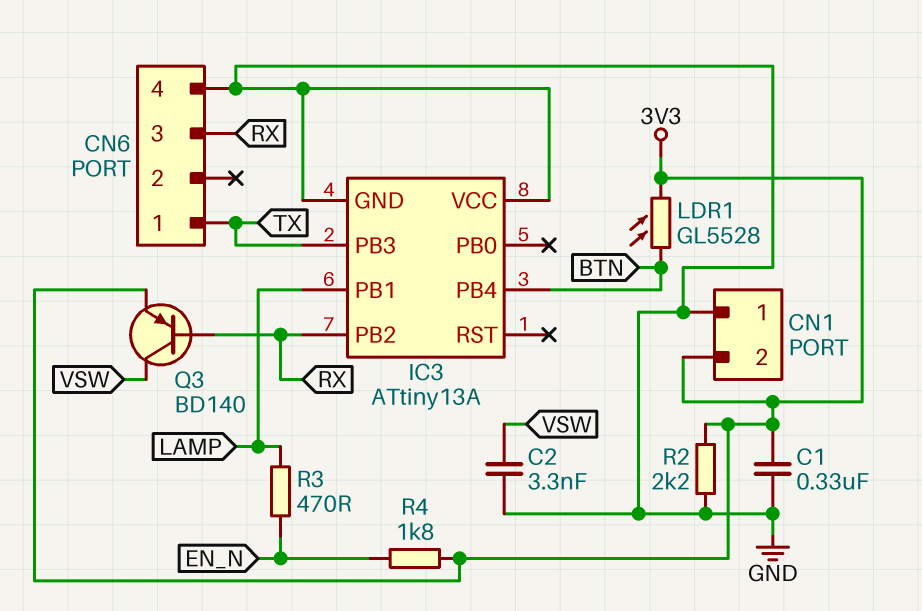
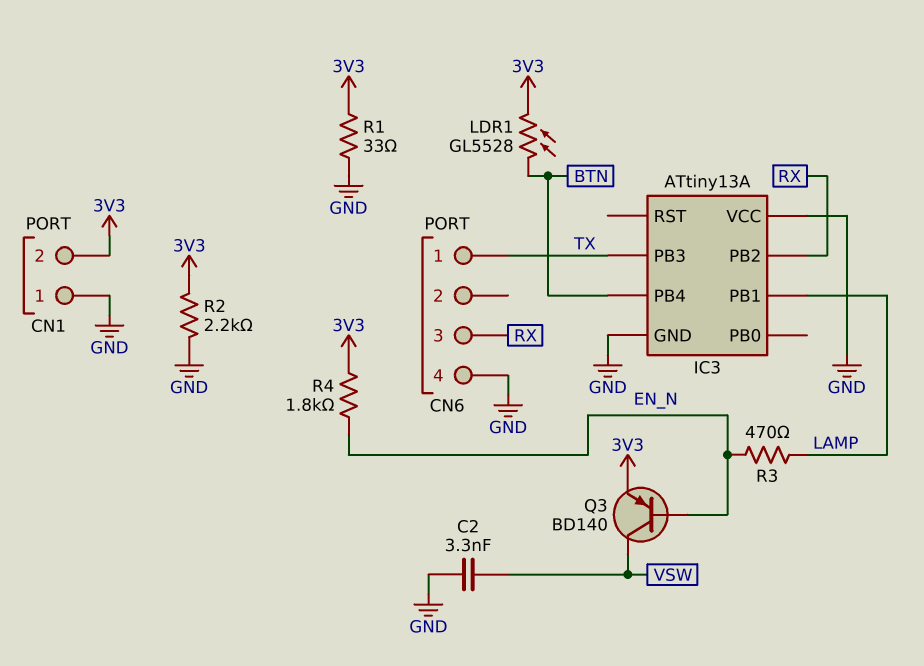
C1: 330nF (3V3, GND) -> none
Q3: PNP BD140 (B RX, C VSW, E 3V3) -> PNP BD140 (B EN_N, C VSW, E 3V3)
R1: none -> 33 (3V3, GND)

